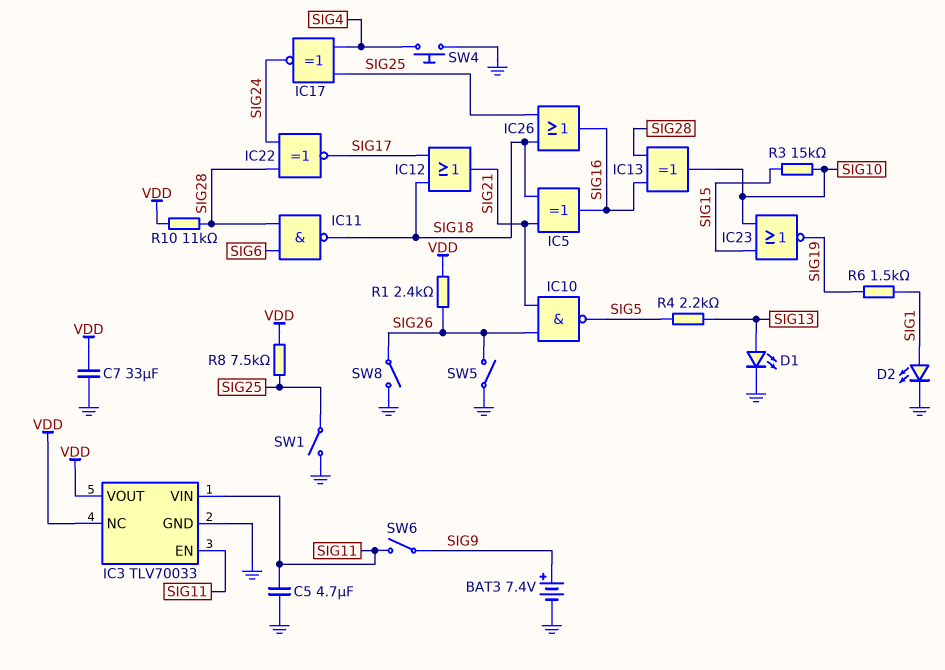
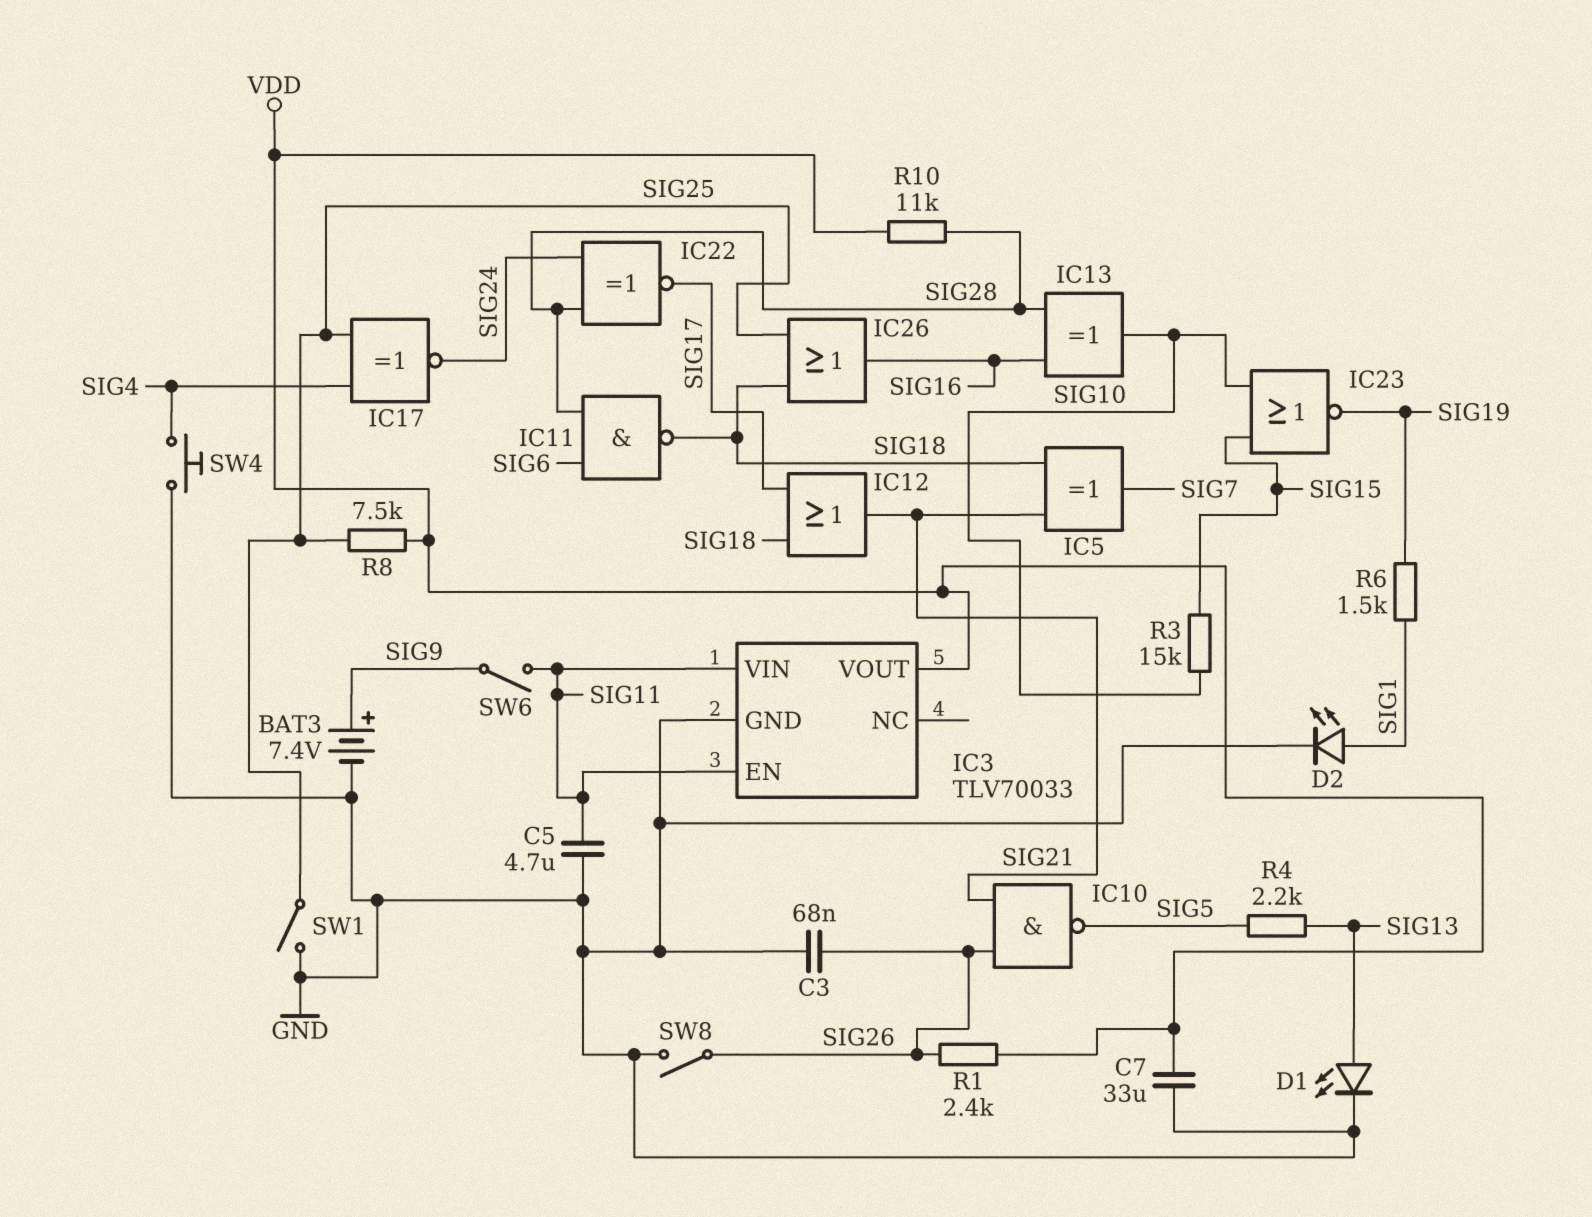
C3: none -> 68nF (GND, SIG26)
IC3 pin NC: VDD -> none
IC5: XOR (in SIG18, in SIG21, out SIG16) -> XOR (in SIG18, in SIG21, out SIG7)
SW5: switch (GND, SIG26) -> none

